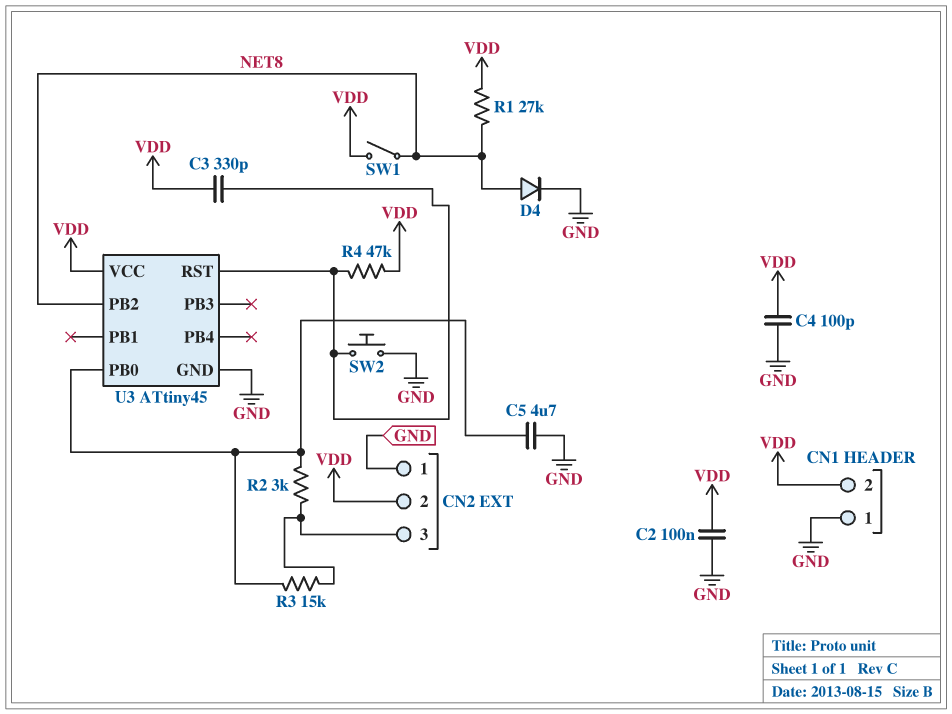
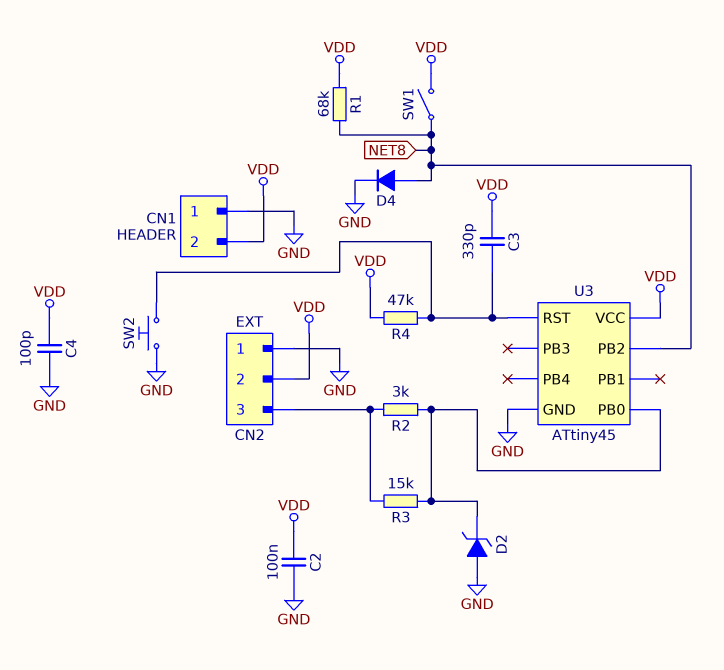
C5: 4.7uF (GND, U3/PB0) -> none
D2: none -> zener (A GND, K U3/PB0)
R1: 27k (NET8, VDD) -> 68k (NET8, VDD)

